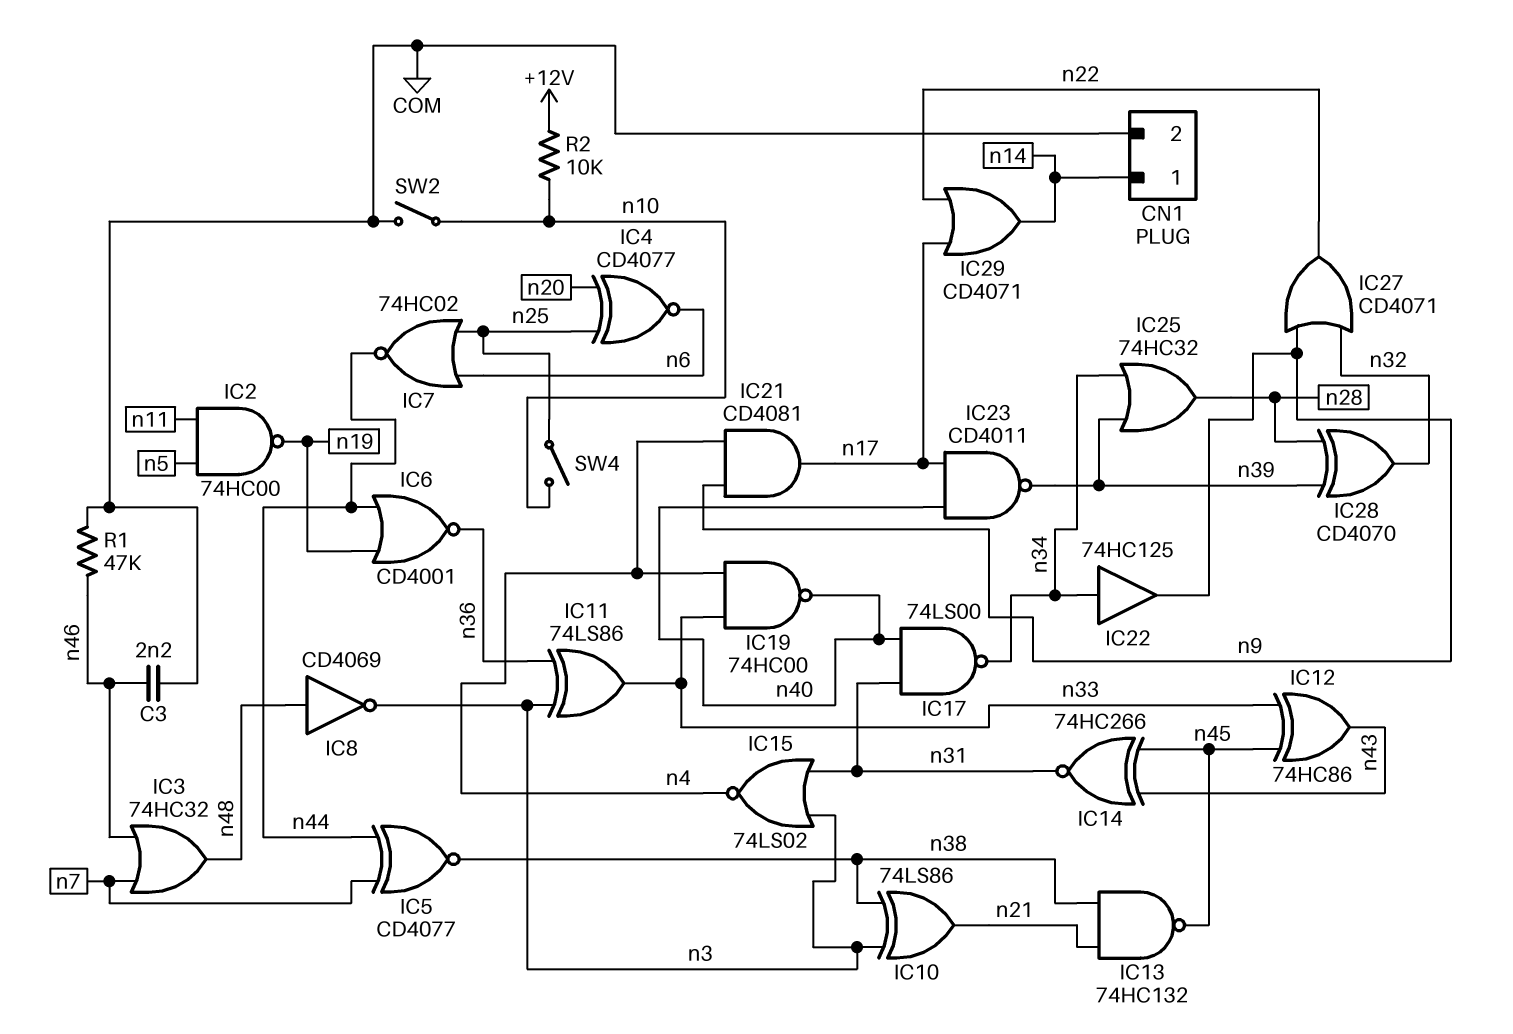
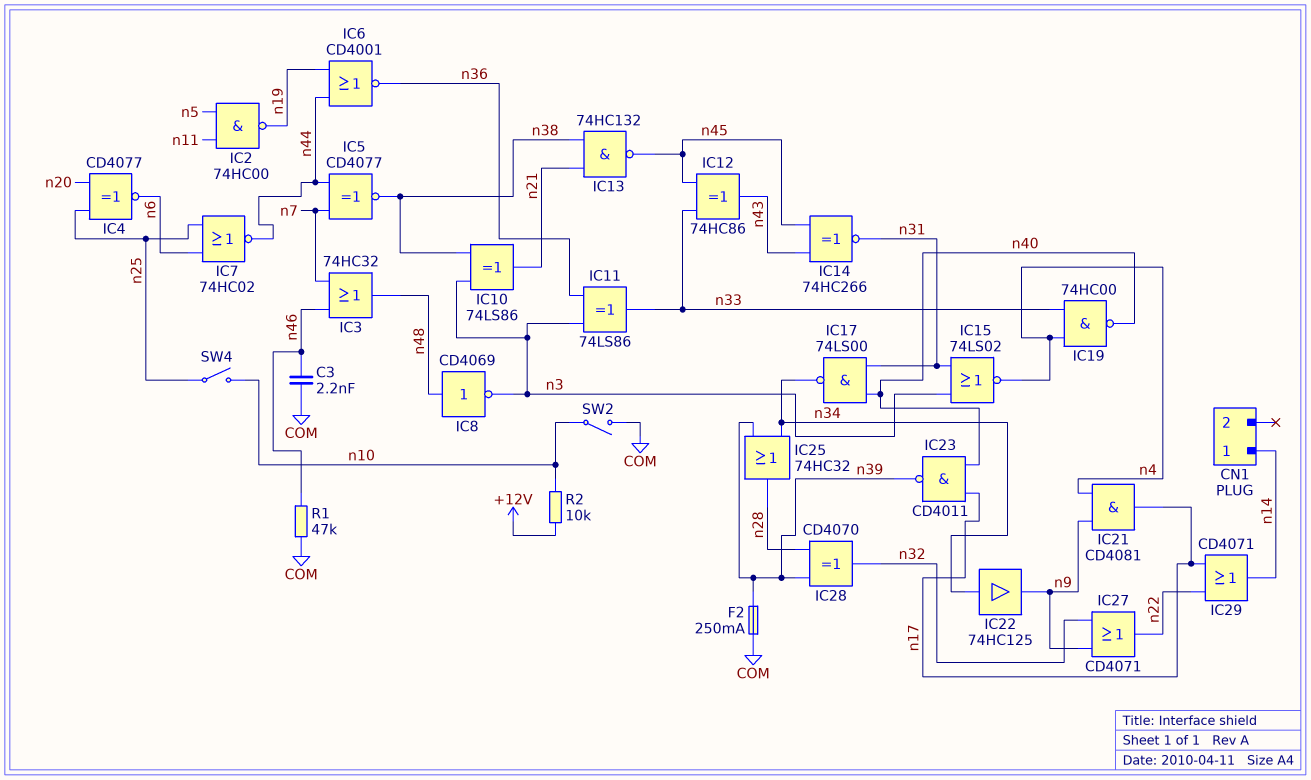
CN1 pin 2: COM -> none
F2: none -> 250mA (COM, n39)

